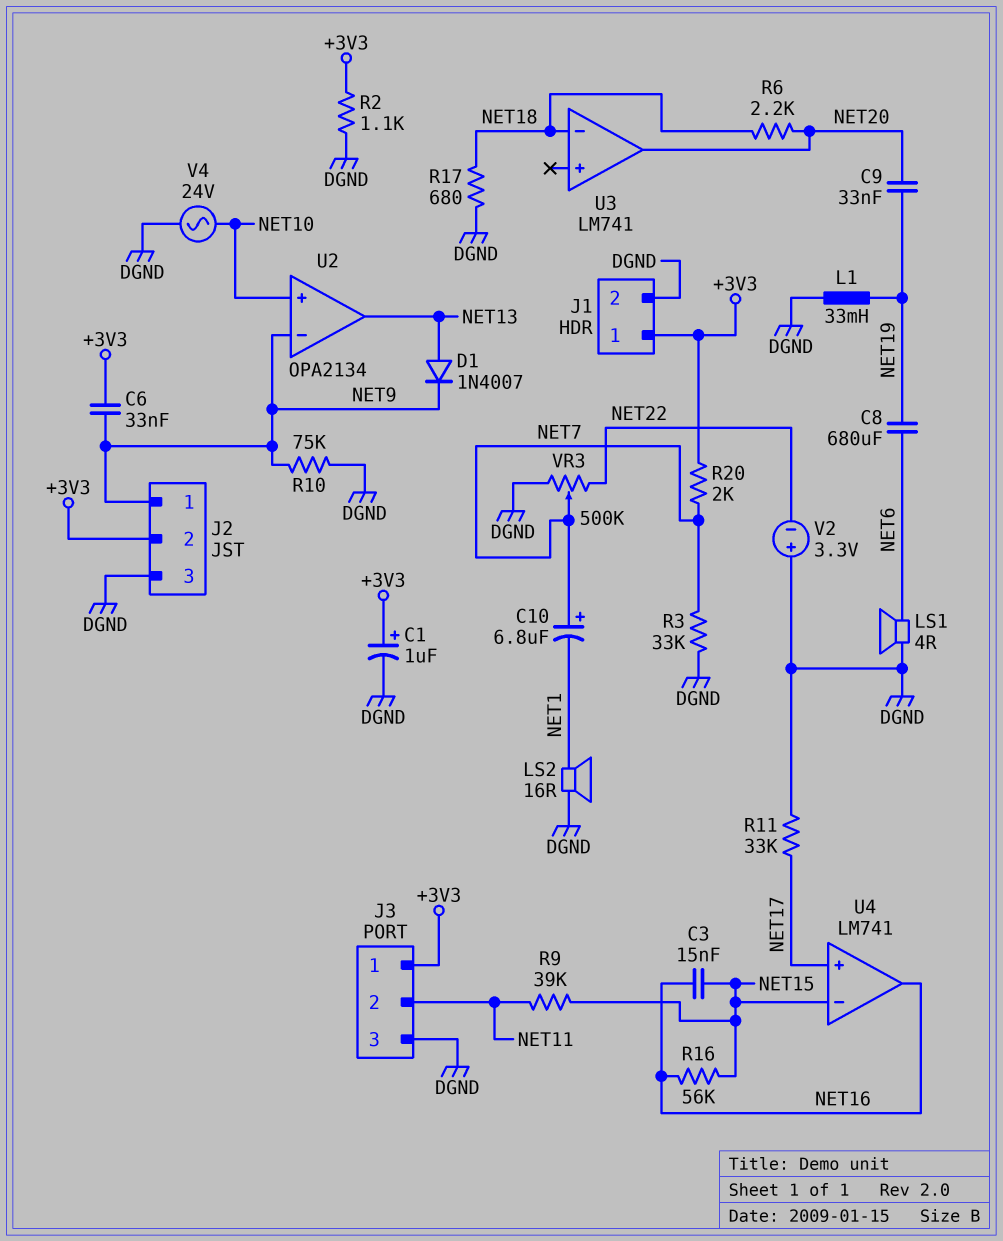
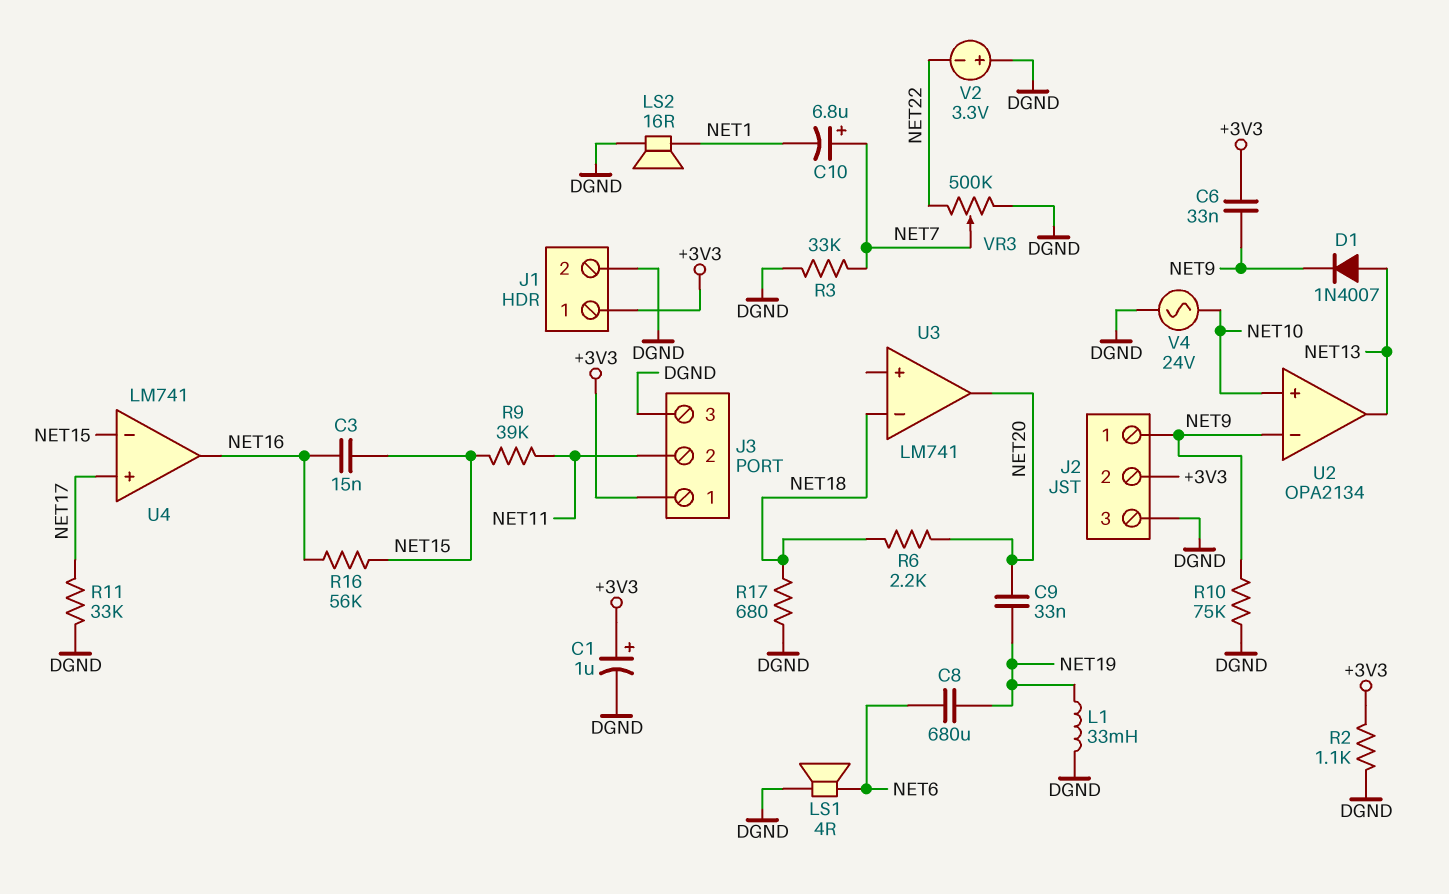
R20: 2k (+3V3, NET7) -> none

